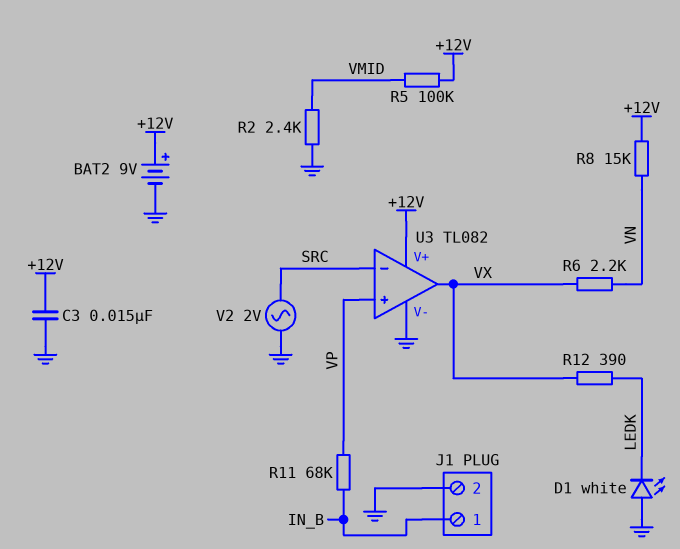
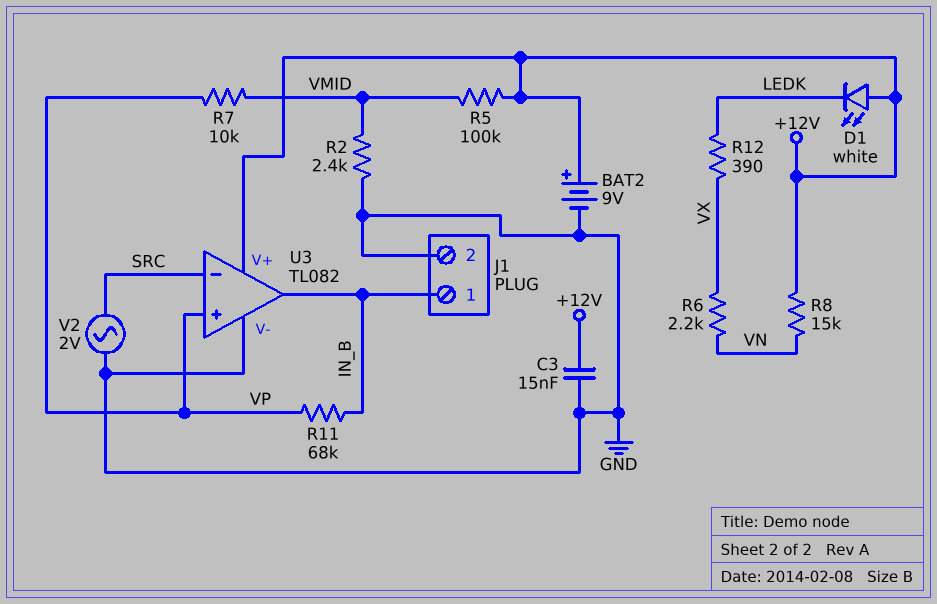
D1: LED white (A GND, K LEDK) -> LED white (A +12V, K LEDK)
R7: none -> 10k (VMID, VP)
U3 pin out: VX -> IN_B

